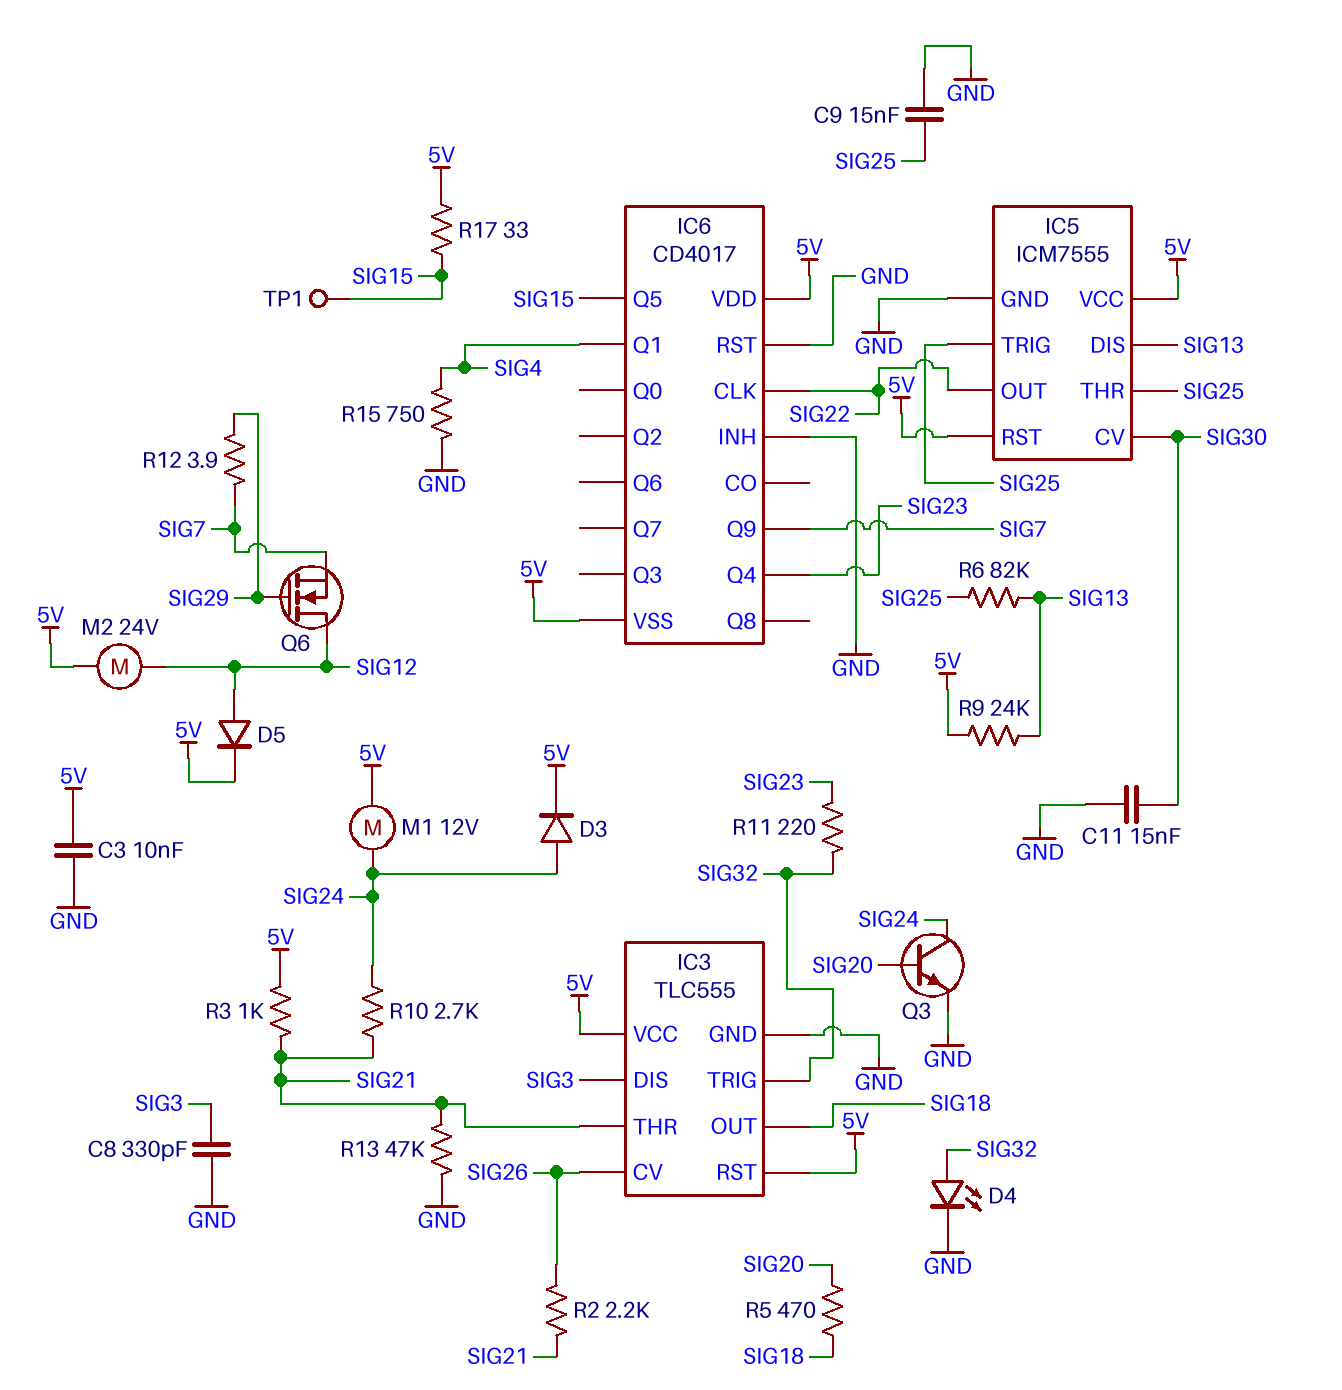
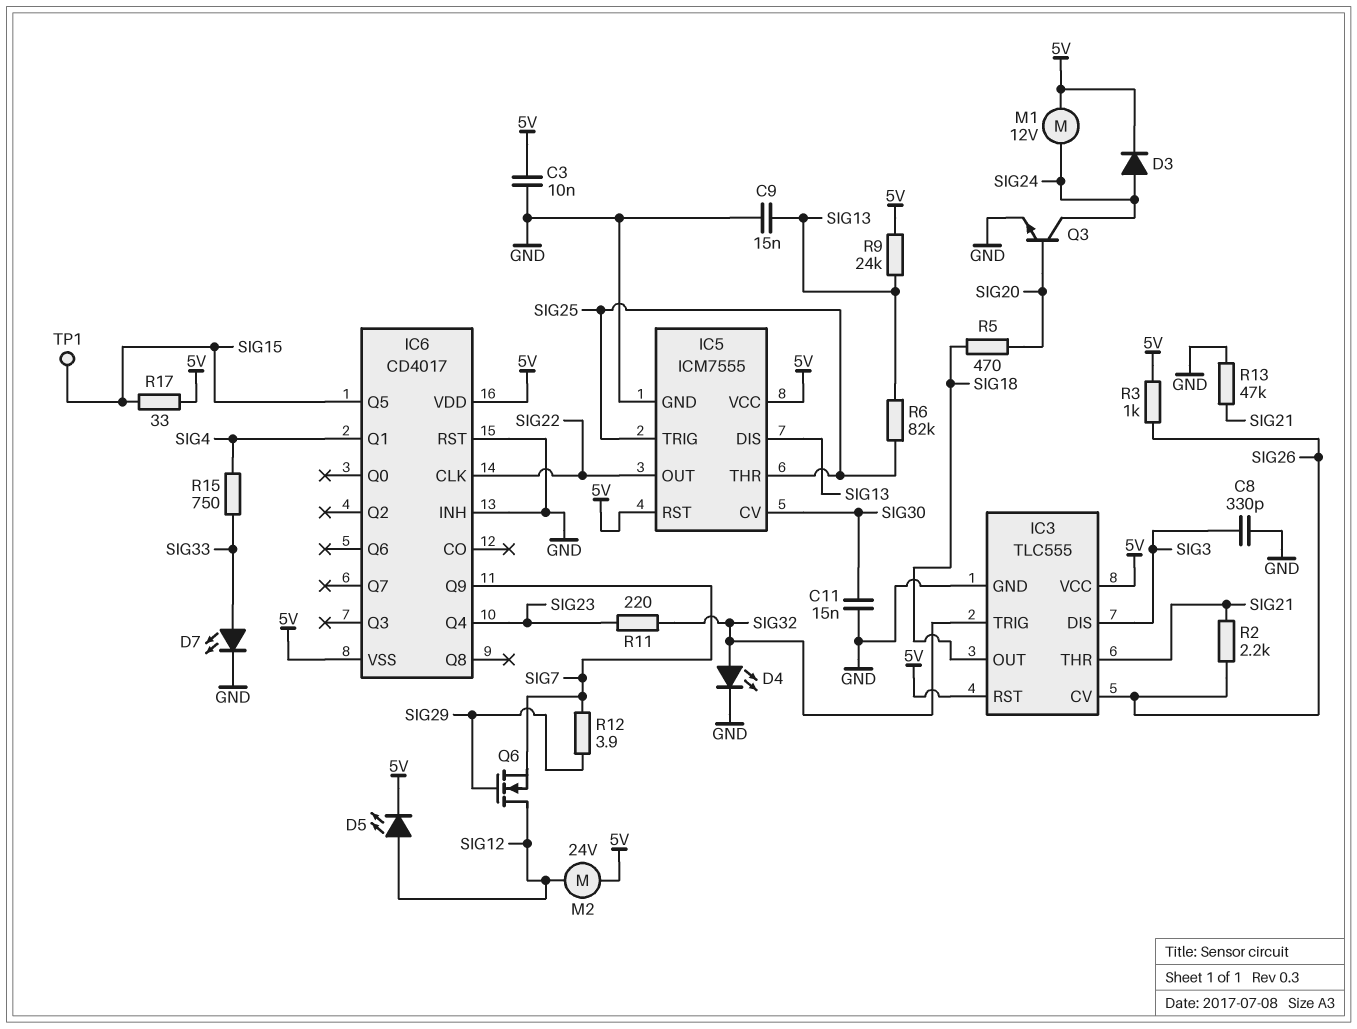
C9: 15nF (GND, SIG25) -> 15nF (GND, SIG13)
D5: diode (A SIG12, K 5V) -> LED (A SIG12, K 5V)
D7: none -> LED (A SIG33, K GND)
R3: 1k (5V, SIG21) -> 1k (5V, SIG26)
R10: 2.7k (SIG21, SIG24) -> none
R15: 750 (GND, SIG4) -> 750 (SIG4, SIG33)

